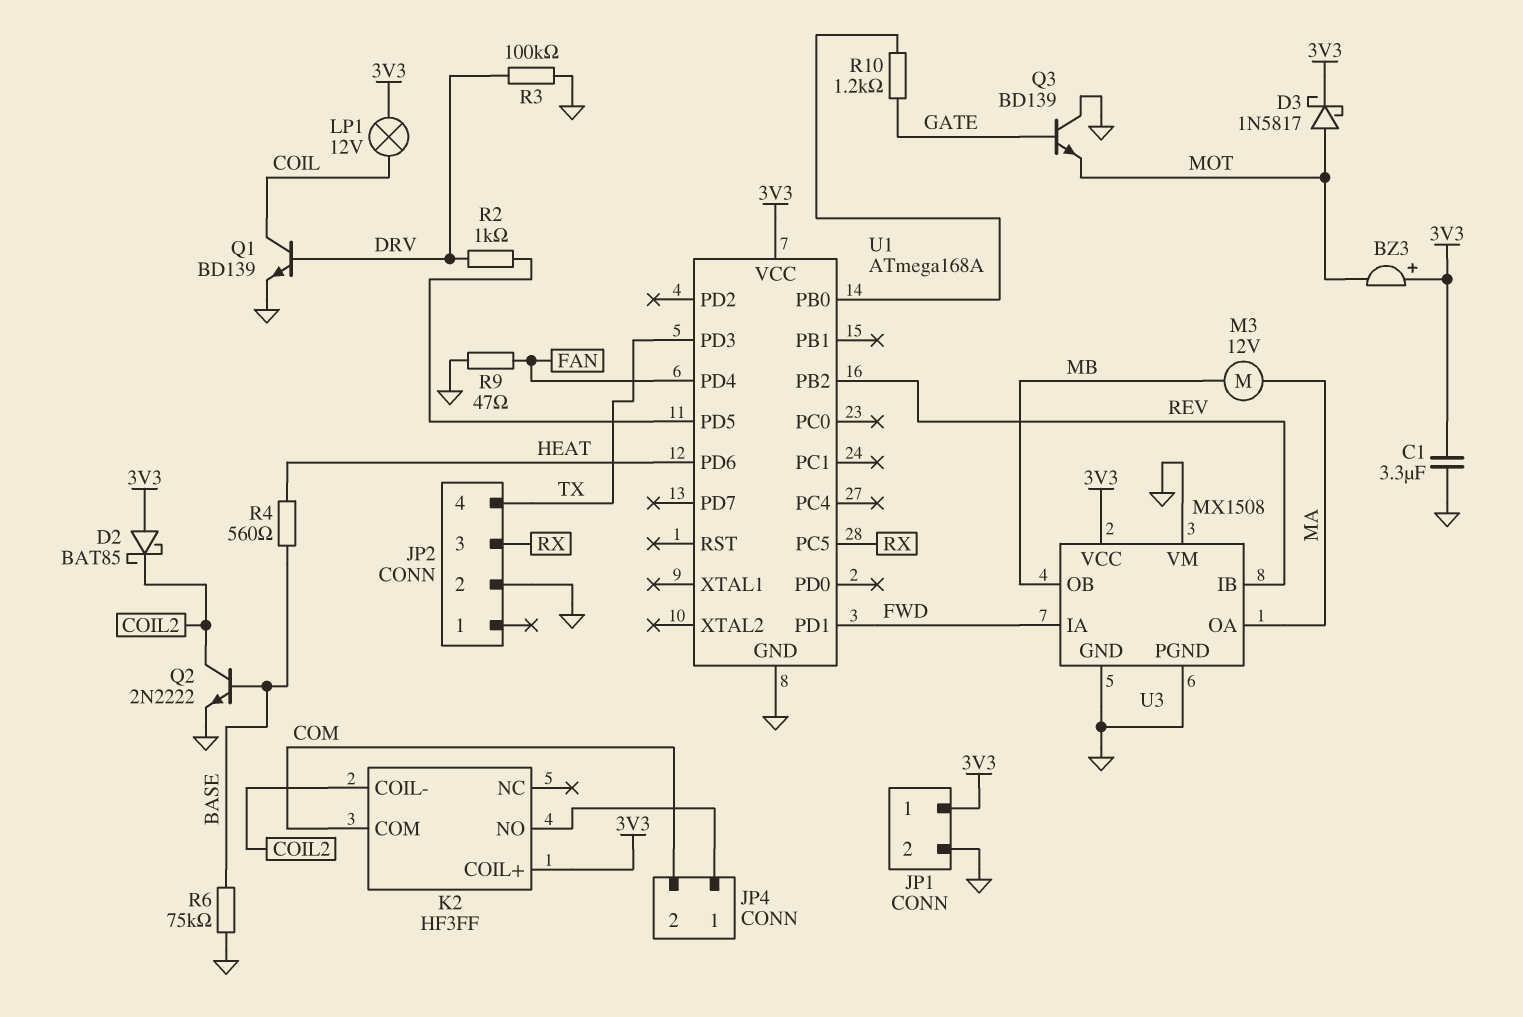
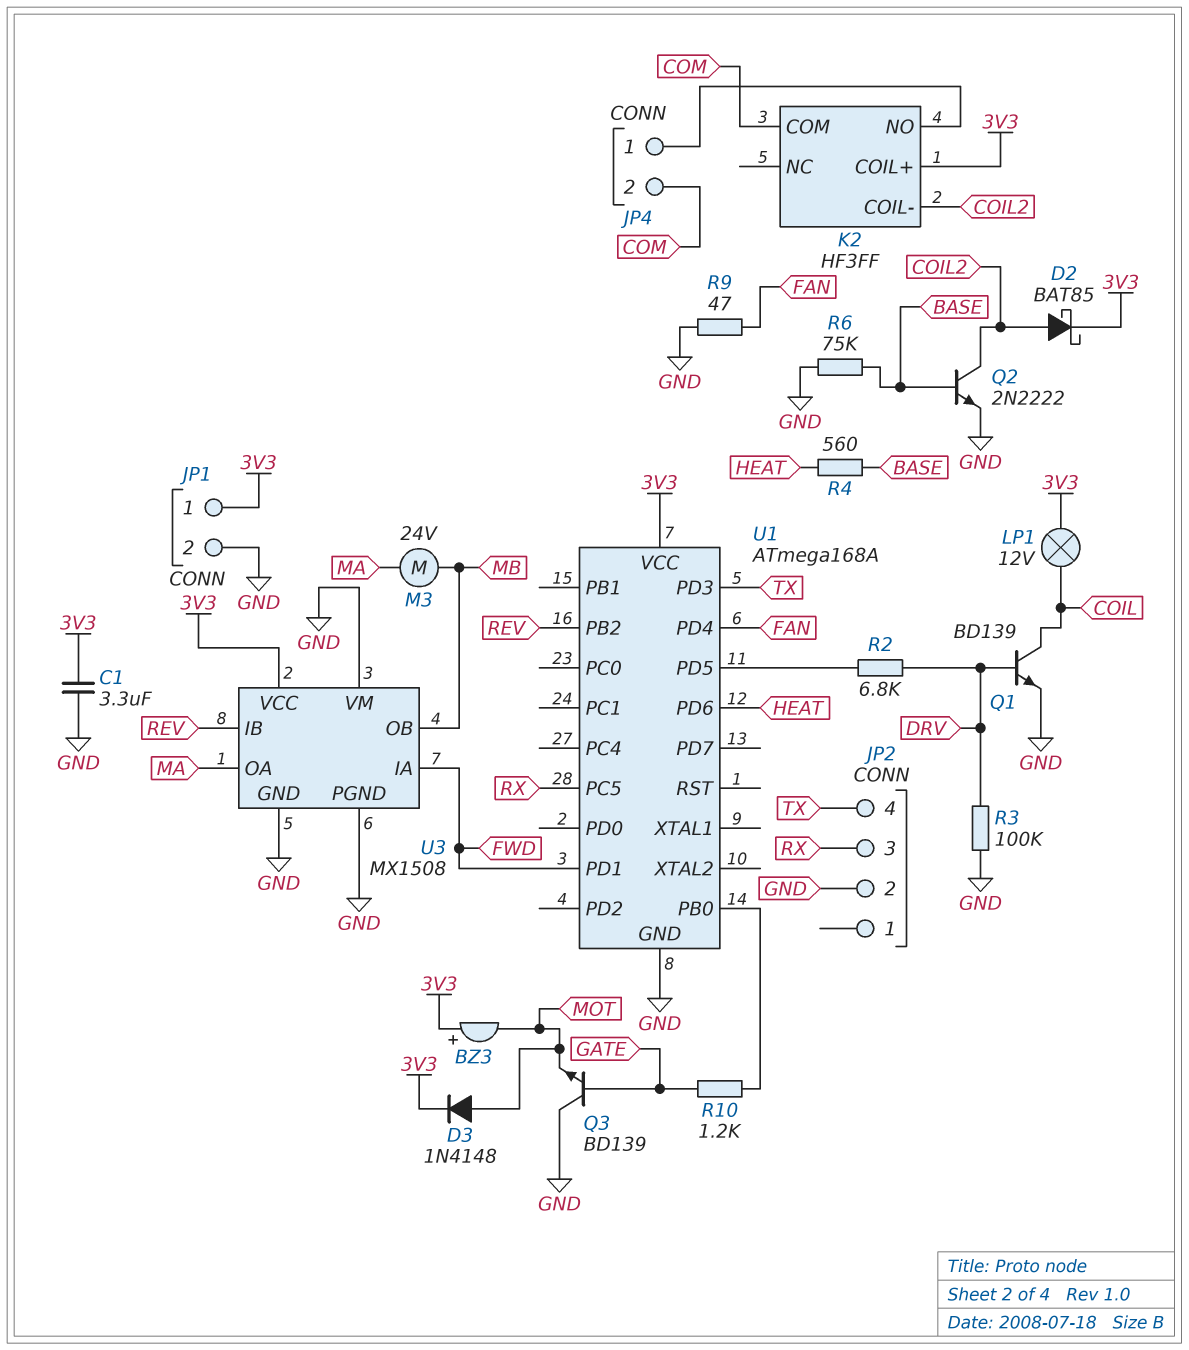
D2: schottky BAT85 (A 3V3, K COIL2) -> schottky BAT85 (A COIL2, K 3V3)
D3: schottky 1N5817 (A MOT, K 3V3) -> diode 1N4148 (A MOT, K 3V3)
M3: motor 12V (MA, MB) -> motor 24V (MA, MB)
R2: 1k (DRV, U1/PD5) -> 6.8k (DRV, U1/PD5)

